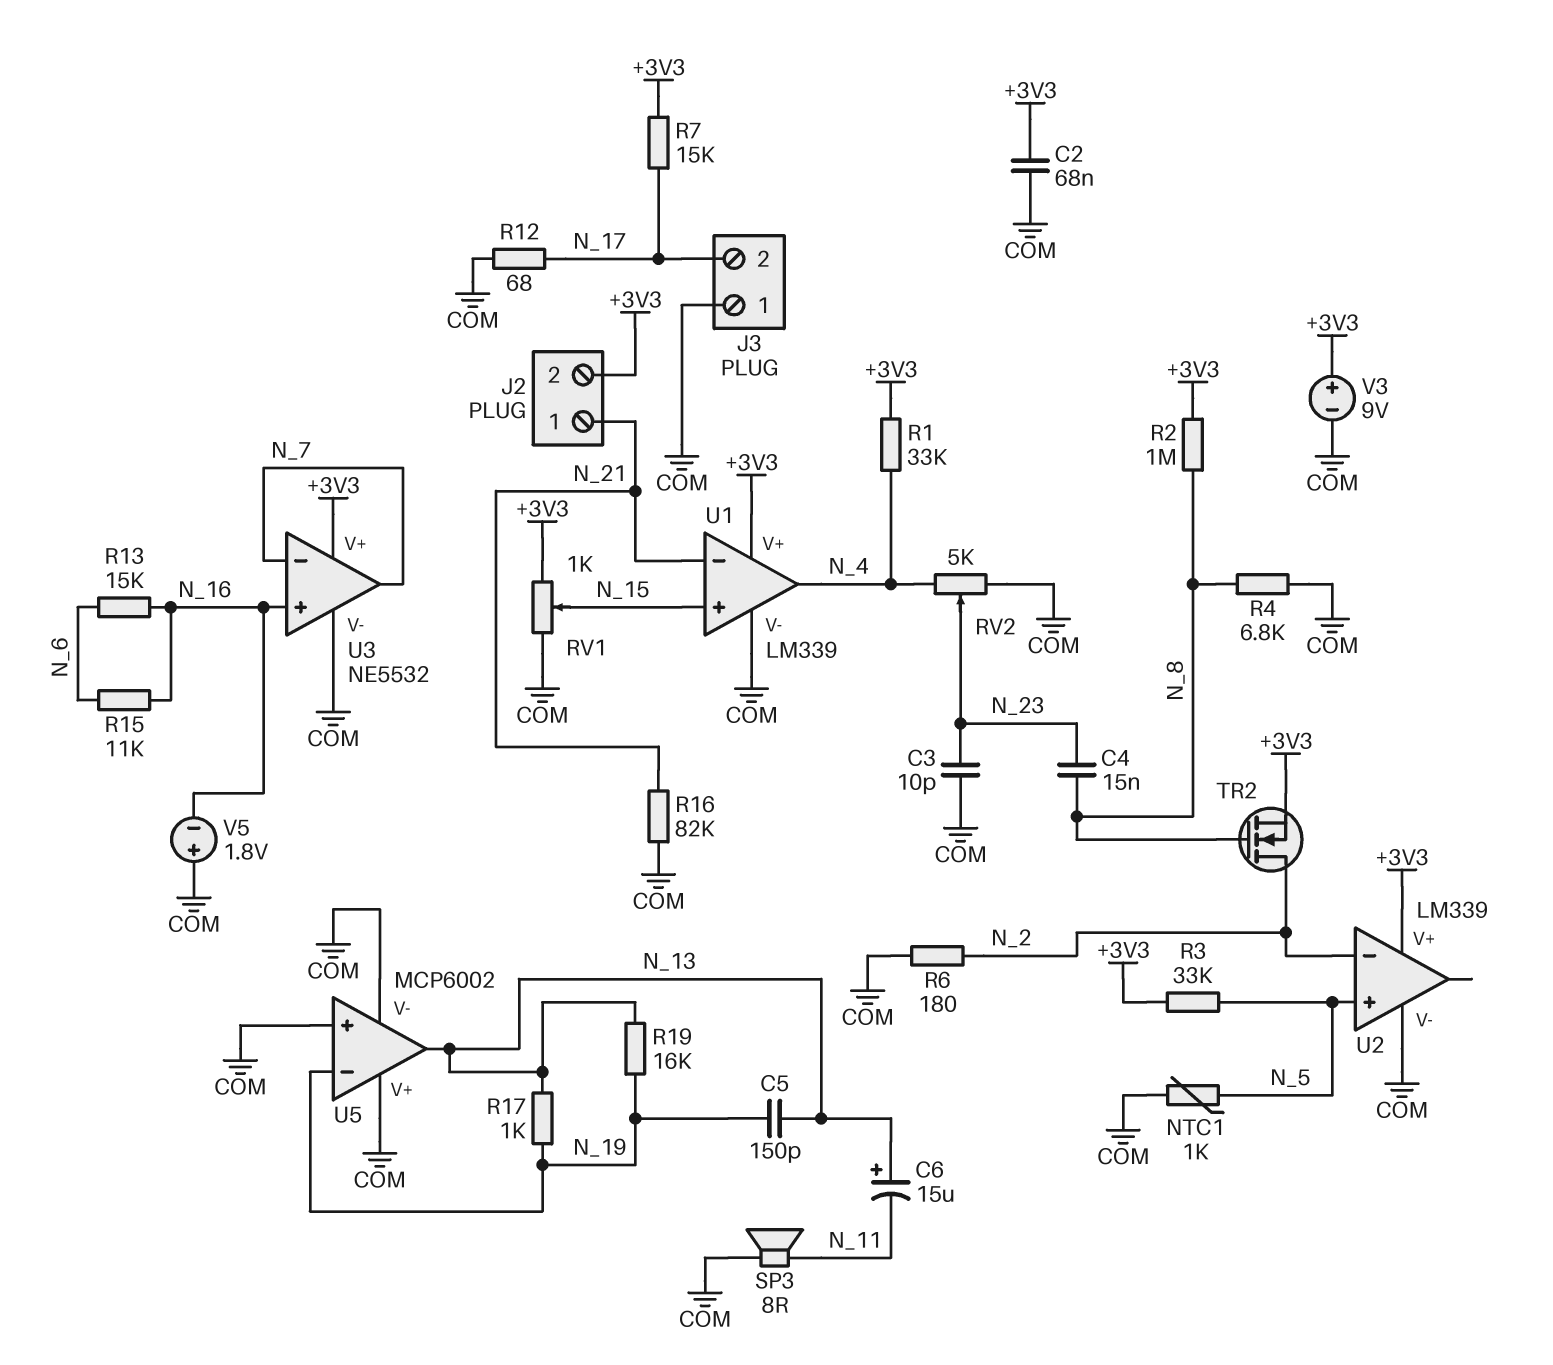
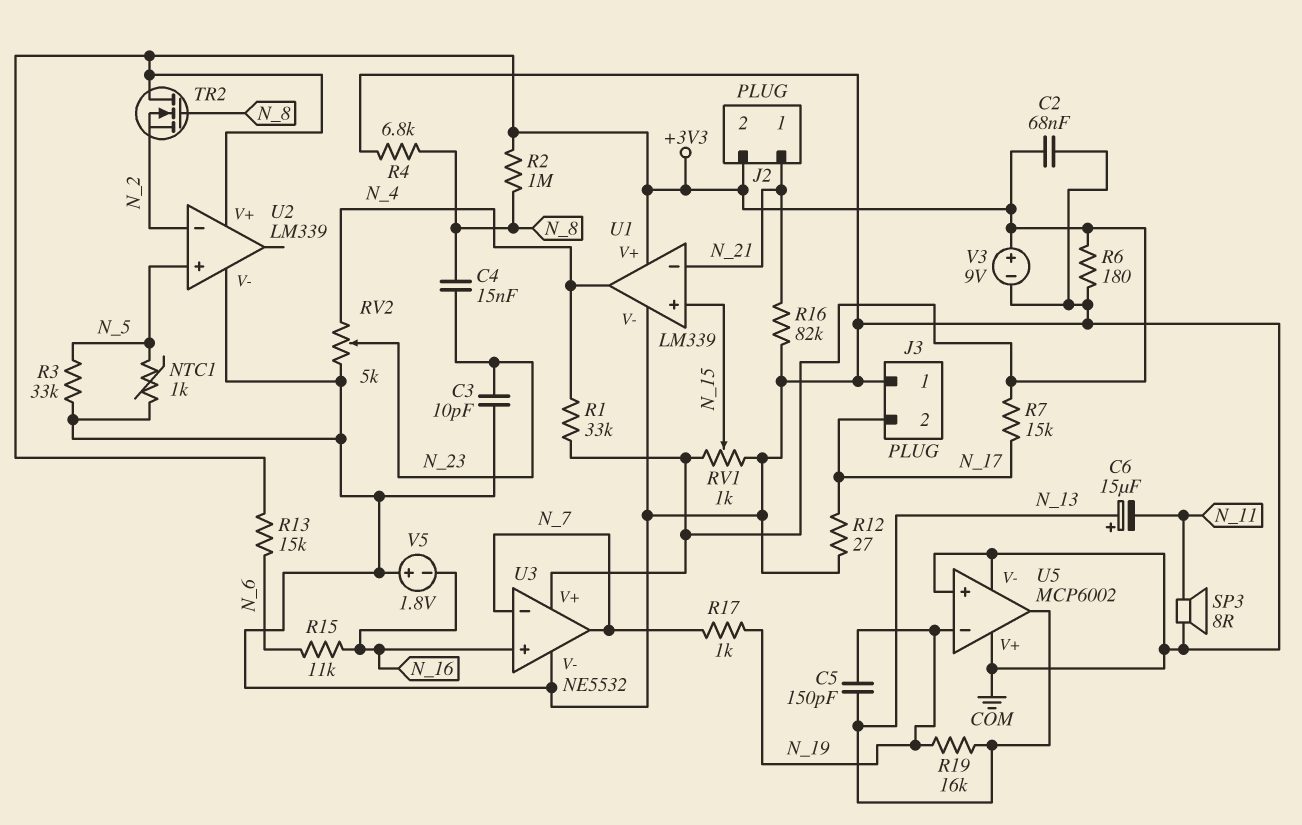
R3: 33k (+3V3, N_5) -> 33k (COM, N_5)
R6: 180 (COM, N_2) -> 180 (+3V3, COM)
R12: 68 (COM, N_17) -> 27 (COM, N_17)
R13: 15k (N_6, N_16) -> 15k (+3V3, N_6)
R17: 1k (N_13, N_19) -> 1k (N_7, N_19)
TR2: NMOS (G N_8, D N_2, S +3V3) -> NMOS (G N_8, D +3V3, S N_2)

